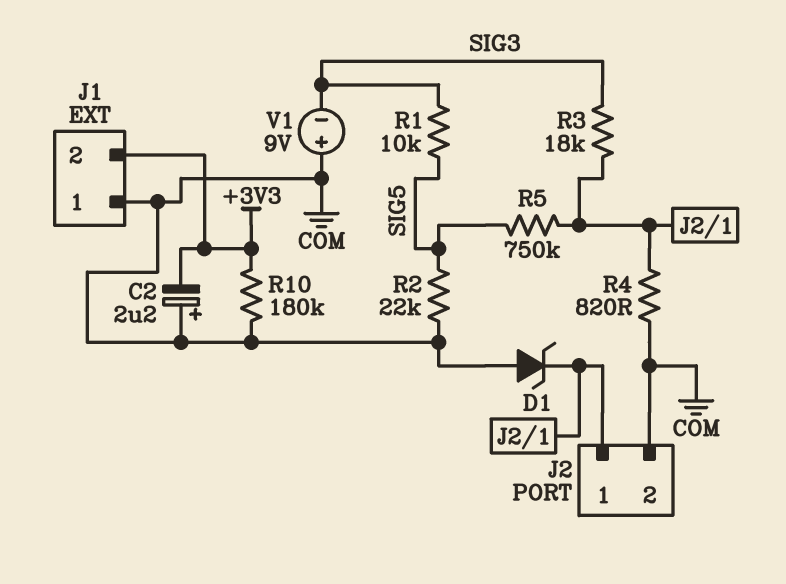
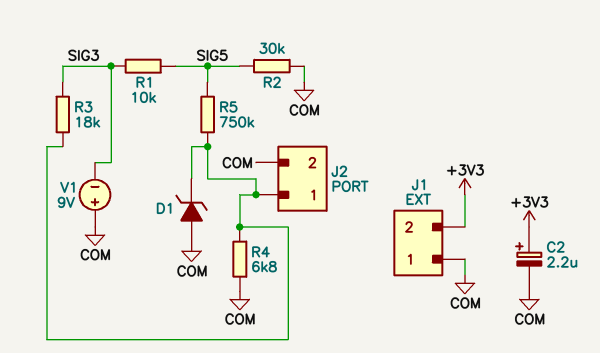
C2: 2.2uF (plus COM, minus +3V3) -> 2.2uF (plus +3V3, minus COM)
R2: 22k (COM, SIG5) -> 30k (COM, SIG5)
R4: 820 (COM, J2/1) -> 6.8k (COM, J2/1)
R10: 180k (+3V3, COM) -> none

